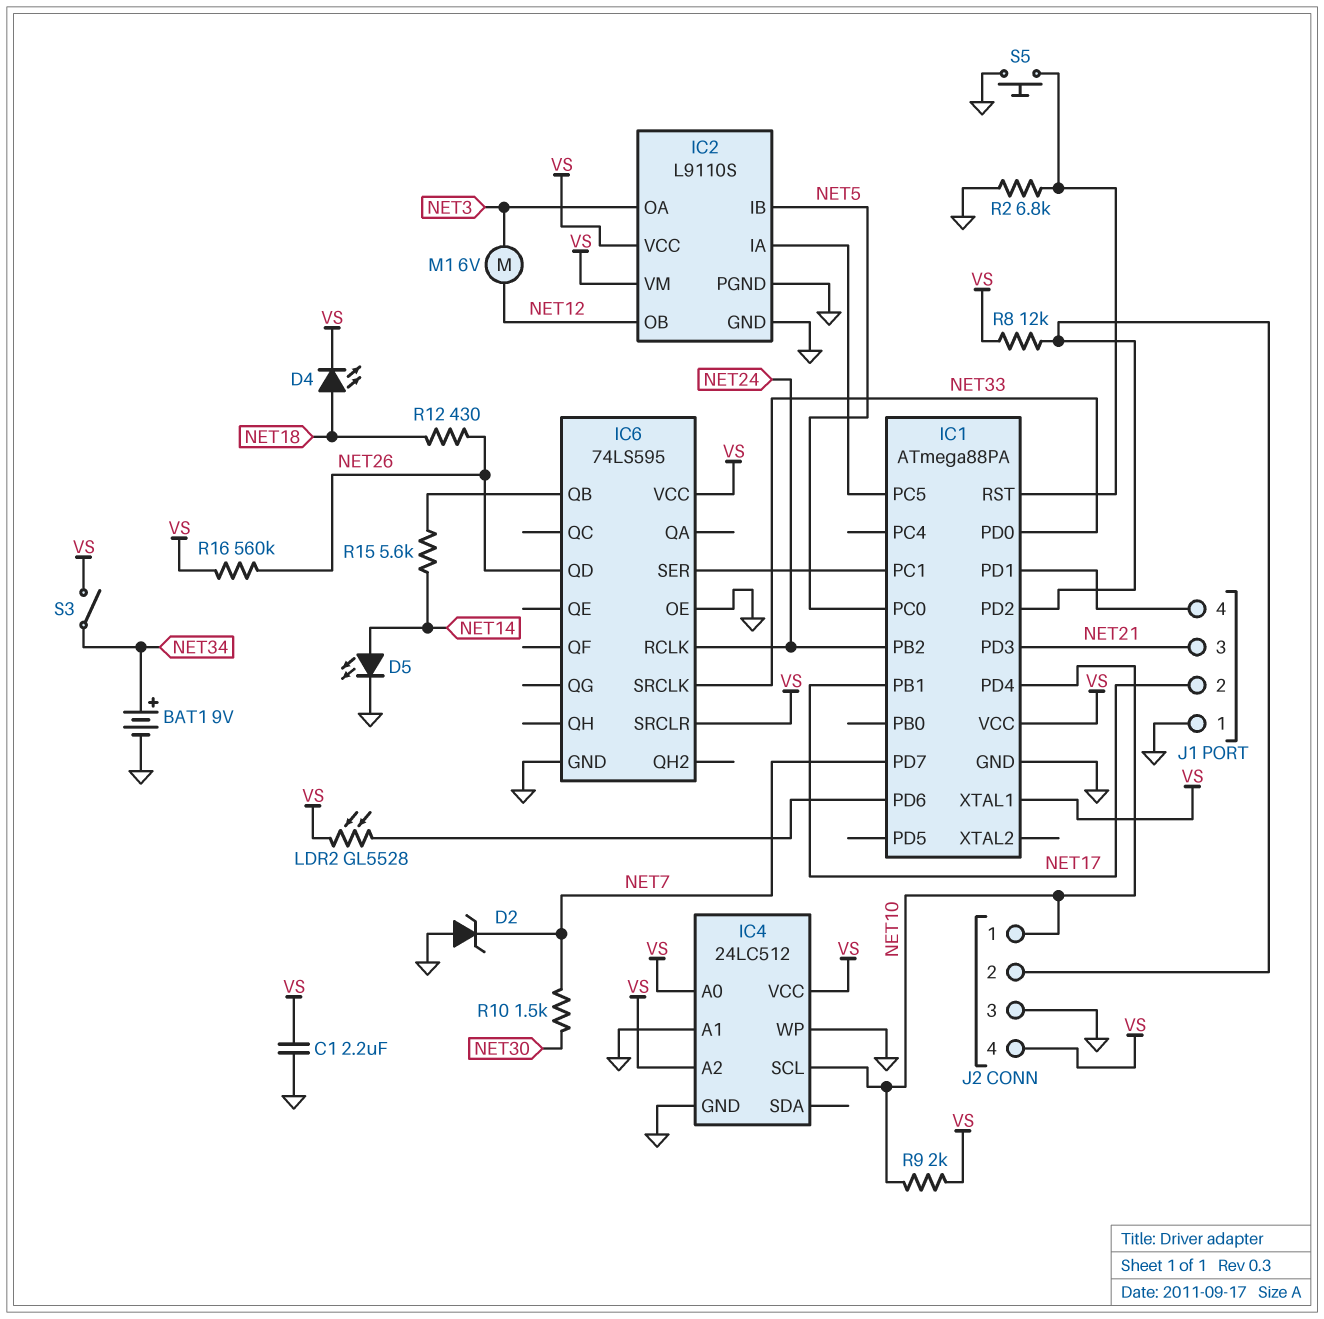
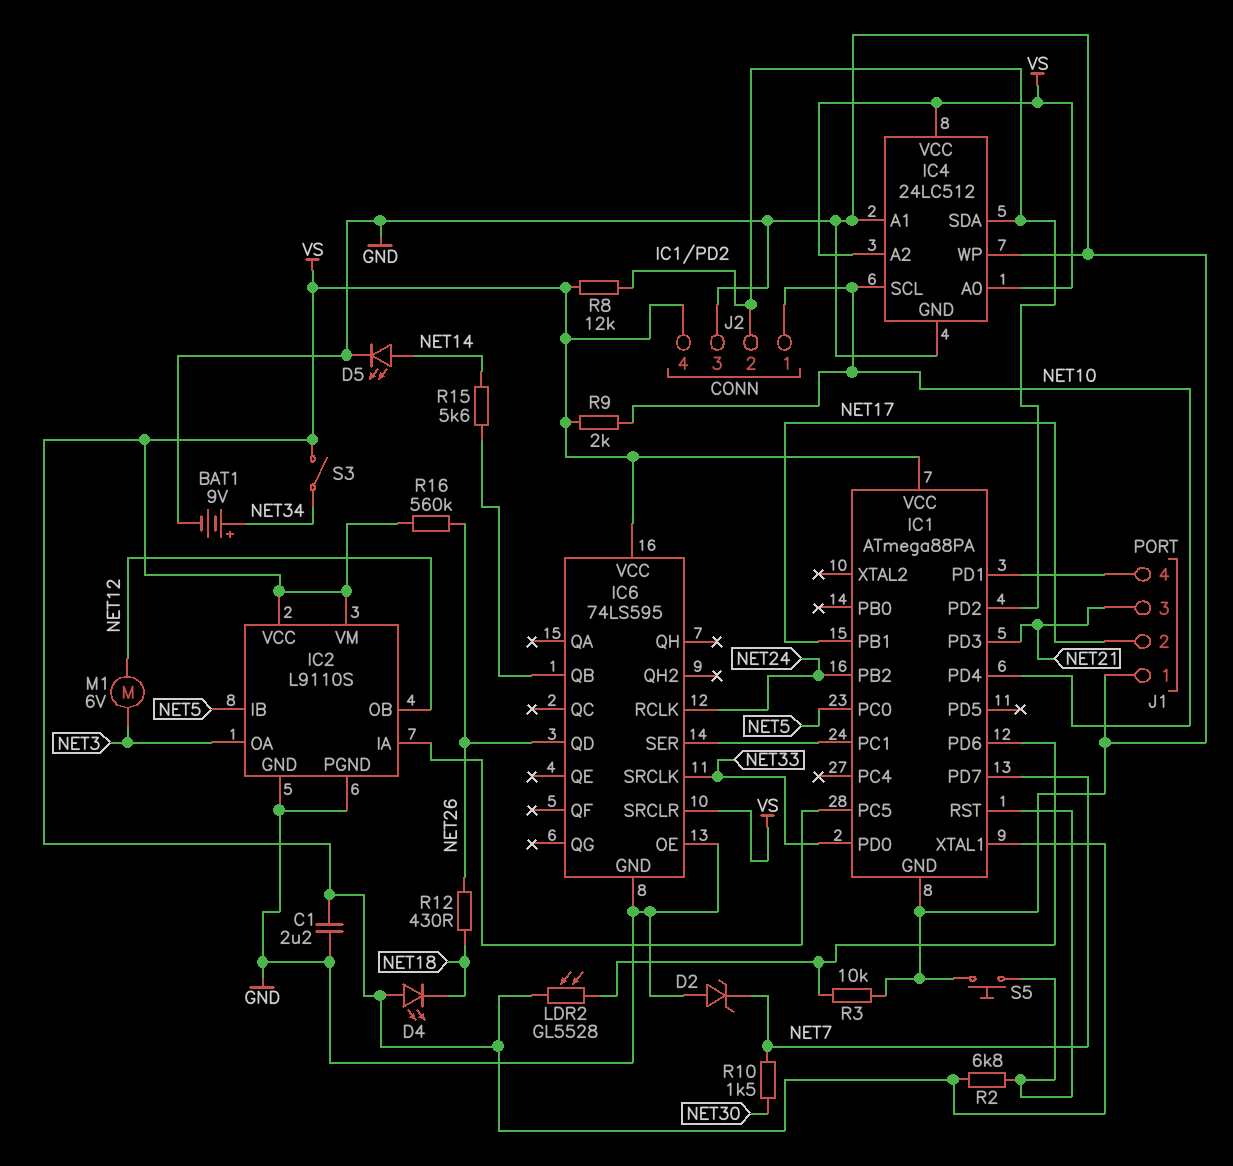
D4: LED (A NET18, K VS) -> LED (A VS, K NET18)
IC4 pin SDA: none -> IC1/PD2
R2: 6.8k (GND, IC1/RST) -> 6.8k (IC1/RST, VS)
R3: none -> 10k (GND, IC1/PD6)

